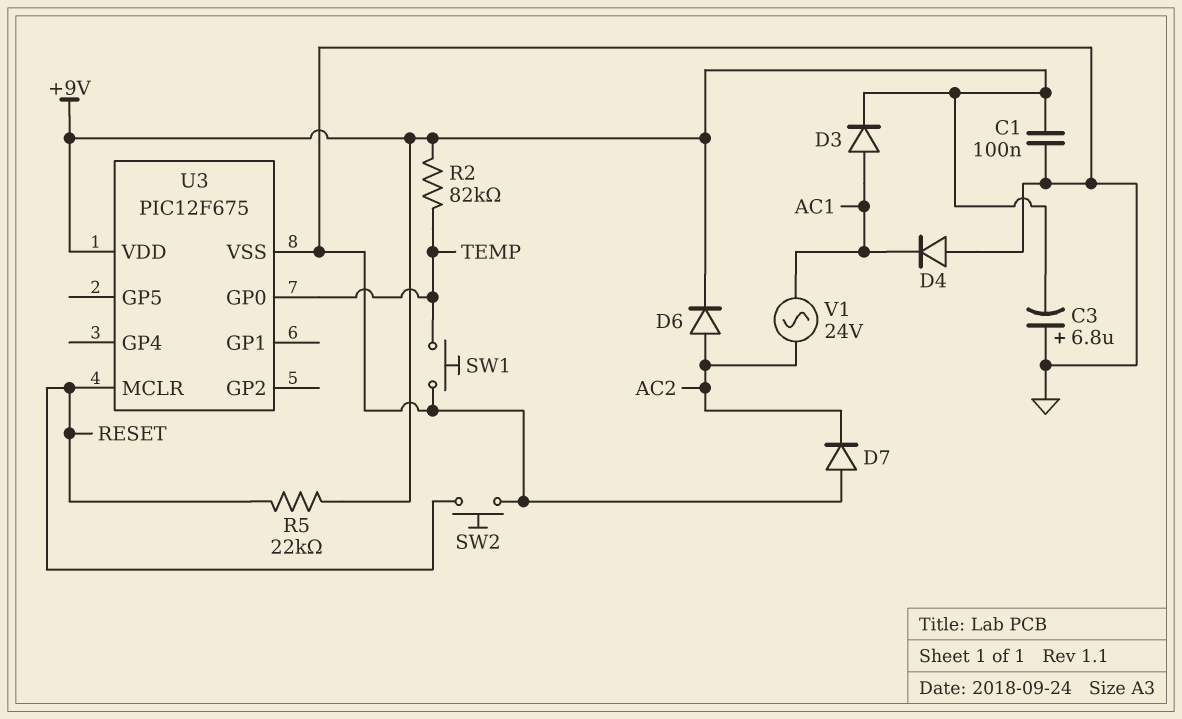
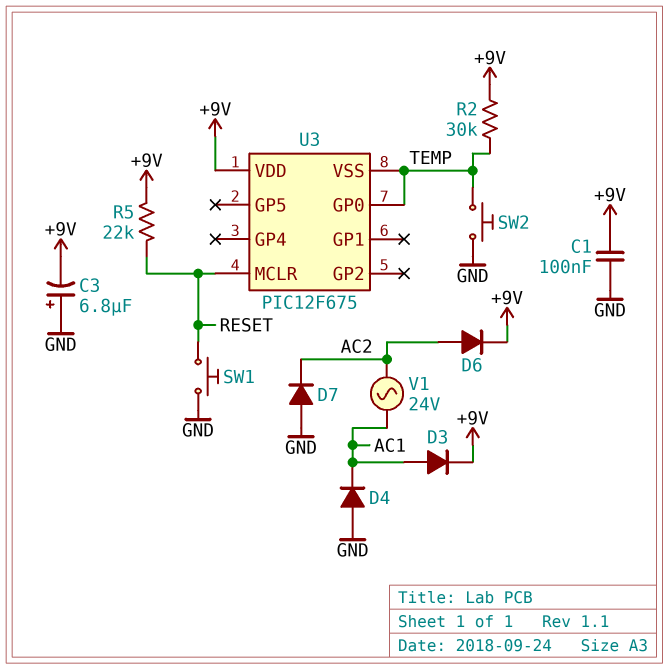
R2: 82k (+9V, TEMP) -> 30k (+9V, TEMP)
SW1: button (GND, TEMP) -> button (GND, RESET)
SW2: button (GND, RESET) -> button (GND, TEMP)
U3 pin VSS: GND -> TEMP

